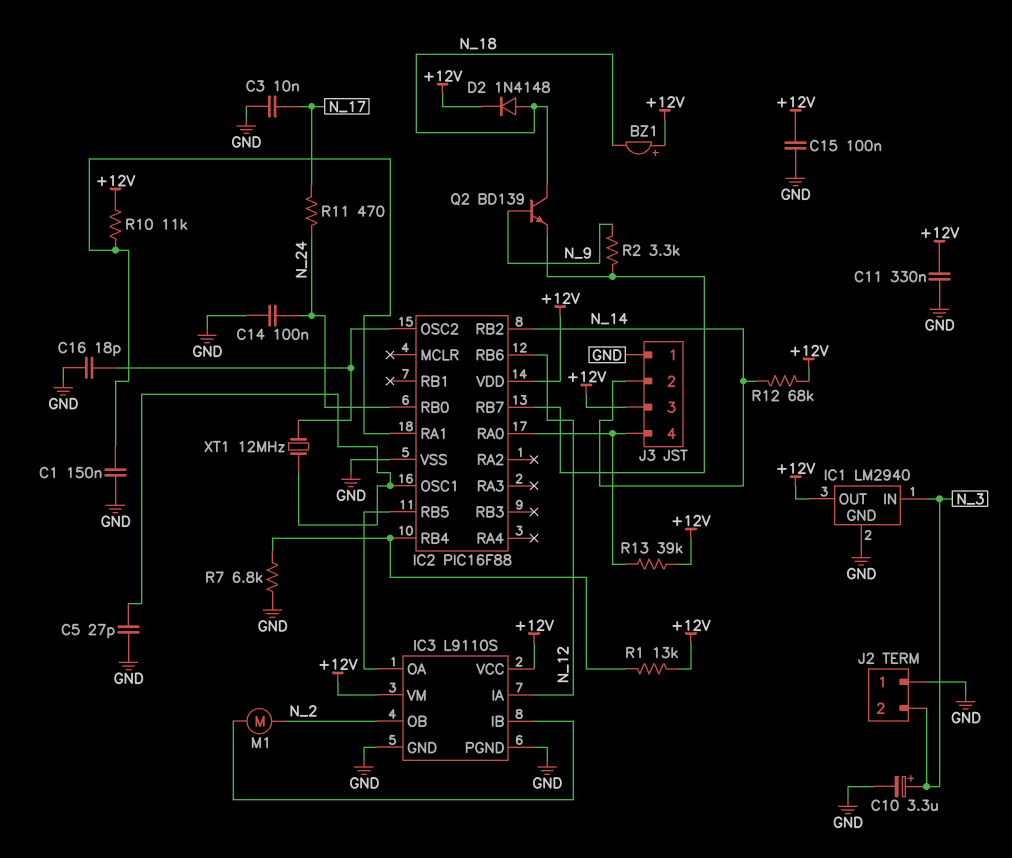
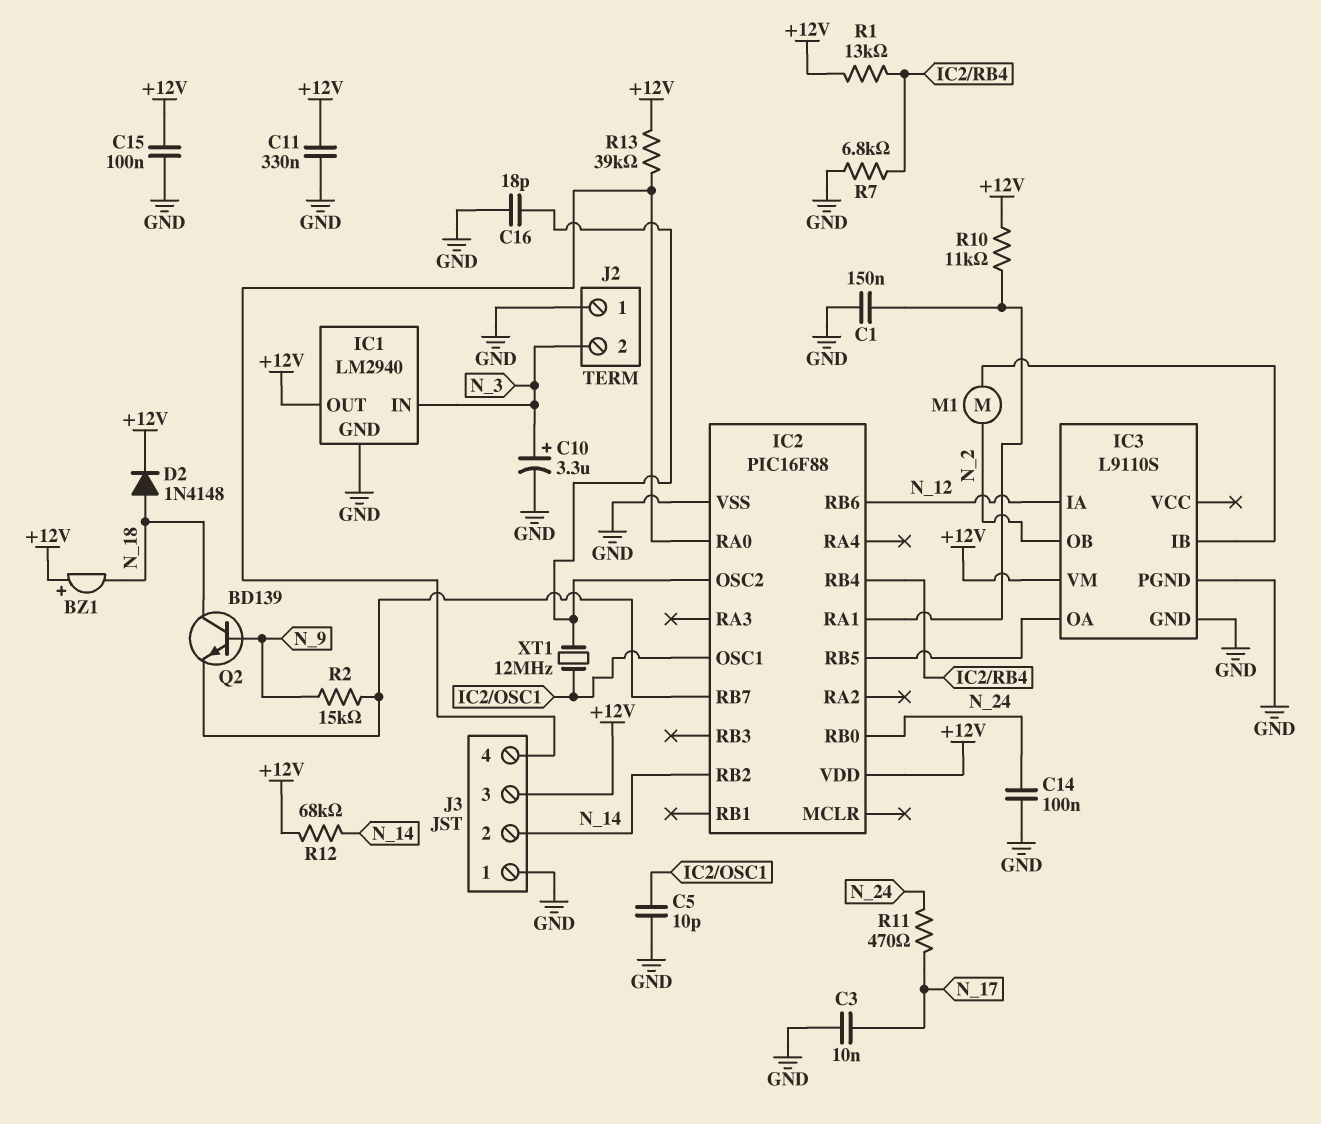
C5: 27pF (GND, IC2/OSC1) -> 10pF (GND, IC2/OSC1)
IC3 pin VCC: +12V -> none
R2: 3.3k (IC2/RB7, N_9) -> 15k (IC2/RB7, N_9)

